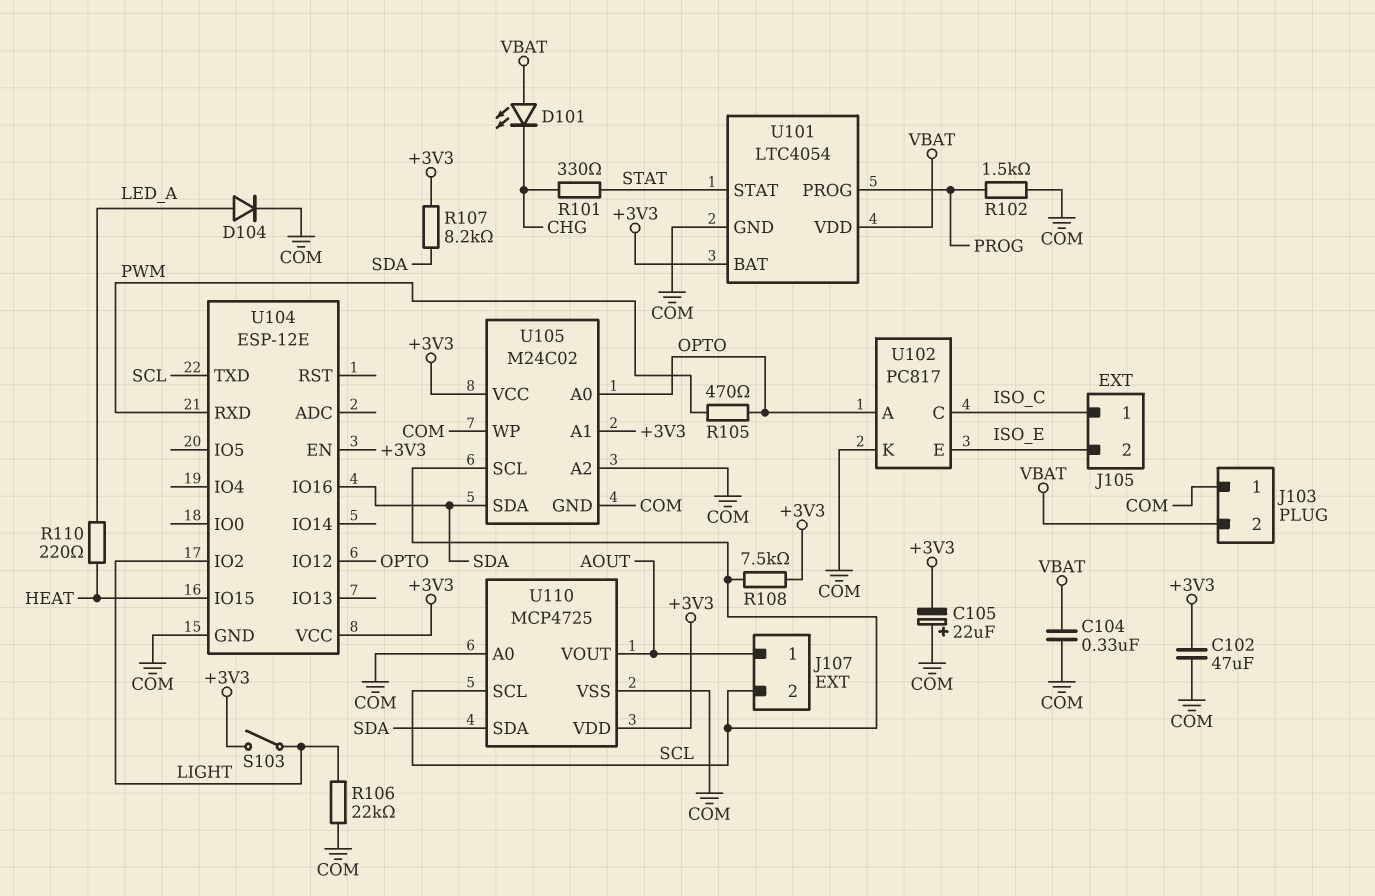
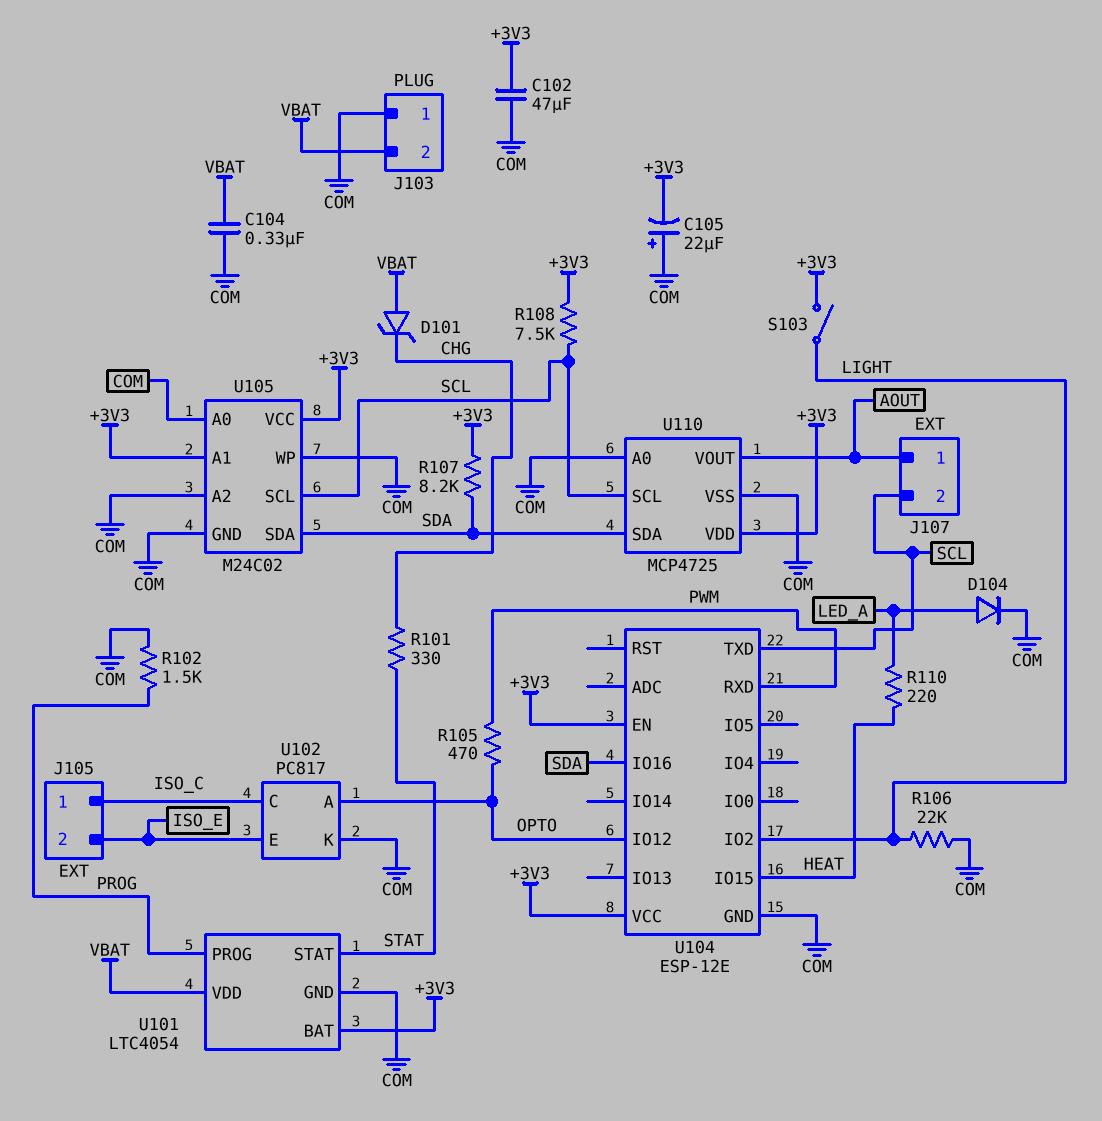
D101: LED (A VBAT, K CHG) -> zener (A VBAT, K CHG)
U105 pin A0: OPTO -> COM

